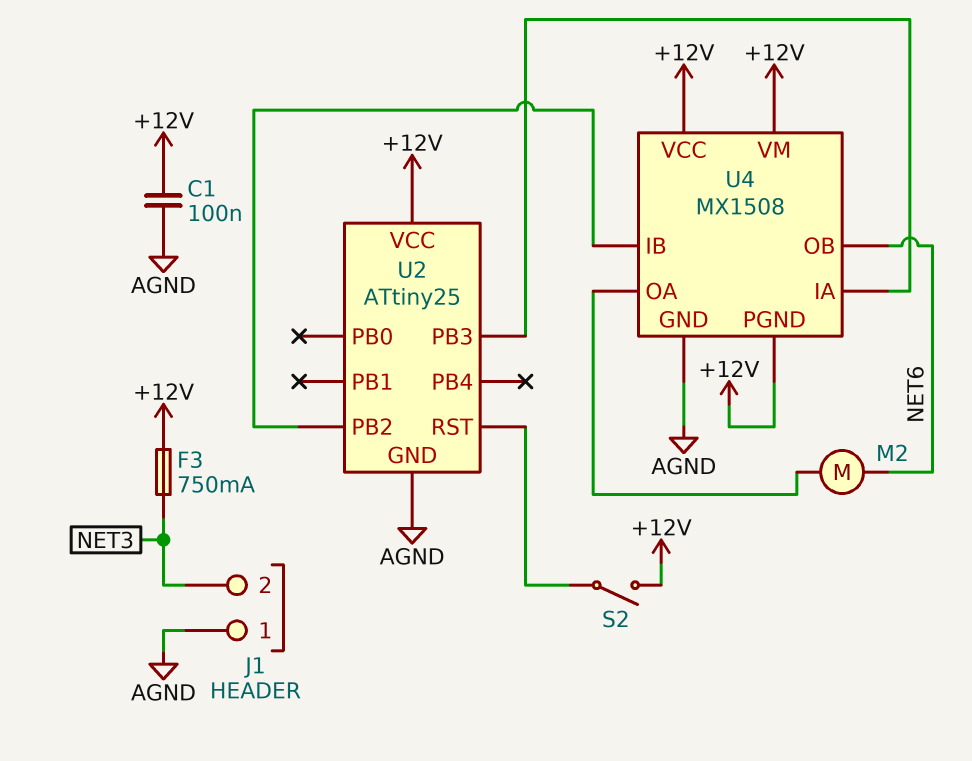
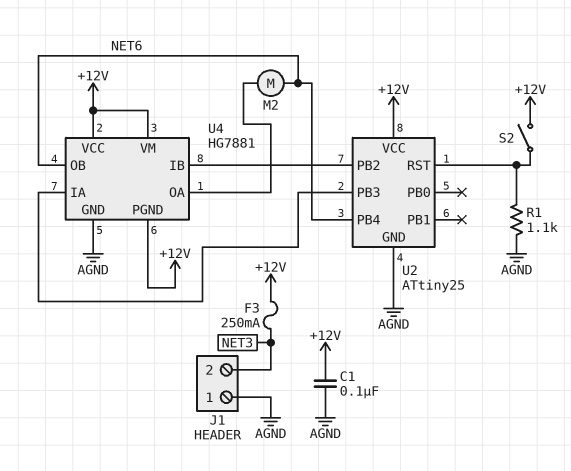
F3: 750mA (+12V, NET3) -> 250mA (+12V, NET3)
R1: none -> 1.1k (AGND, U2/RST)
U2 pin PB4: none -> NET6
U4: MX1508 -> HG7881

